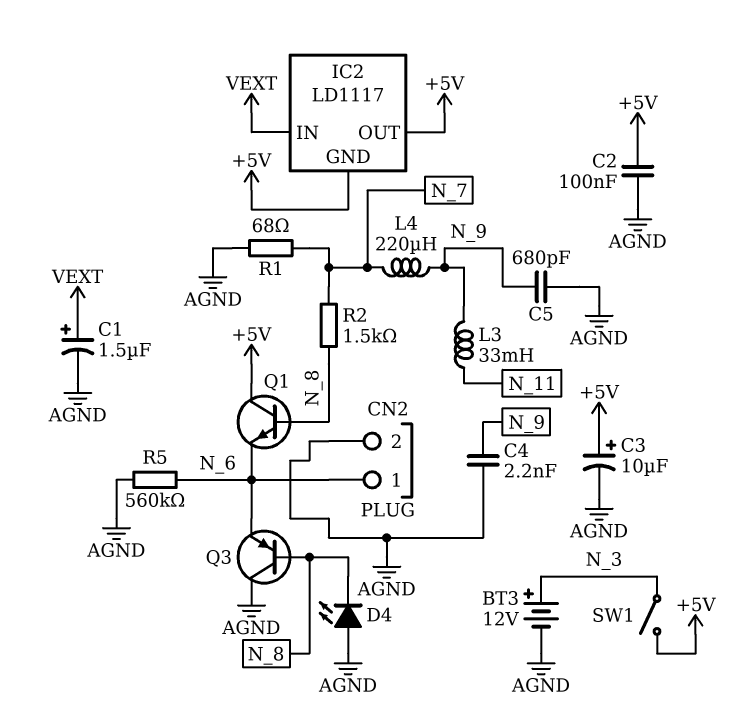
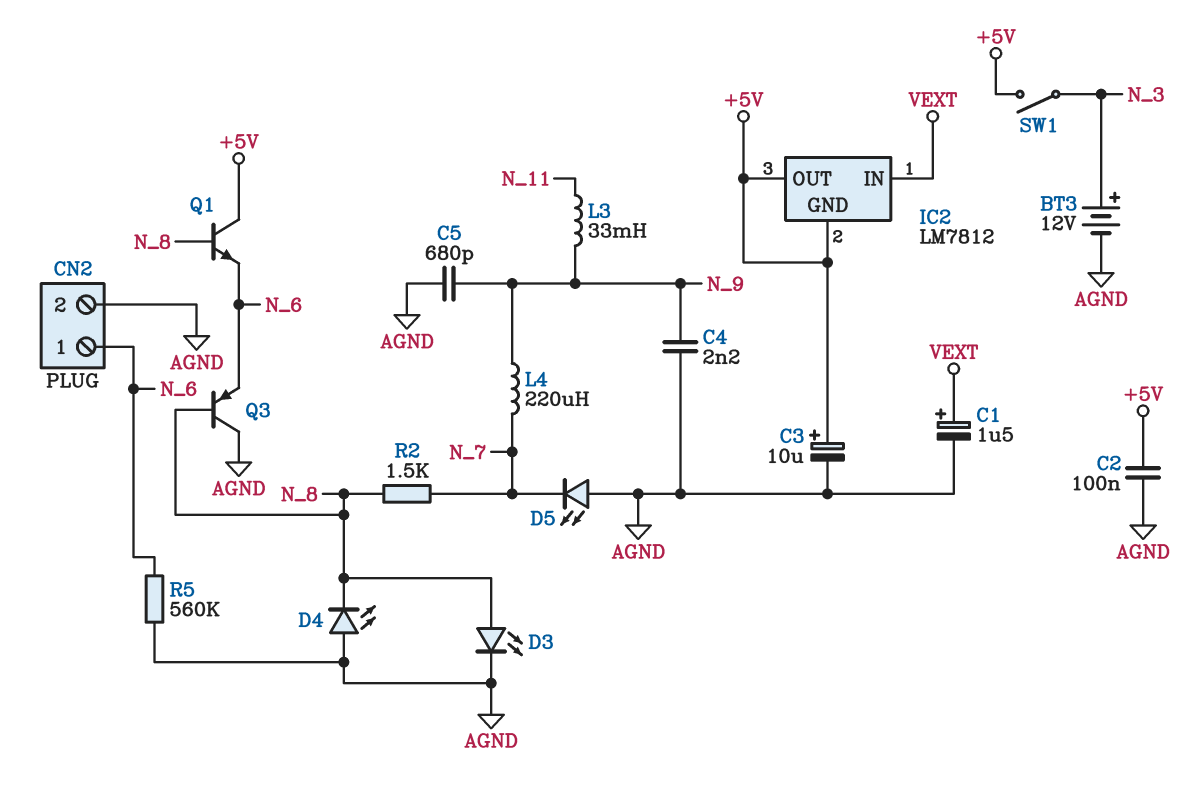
D3: none -> LED (A N_8, K AGND)
D5: none -> LED (A AGND, K N_7)
IC2: LD1117 -> LM7812
R1: 68 (AGND, N_7) -> none

